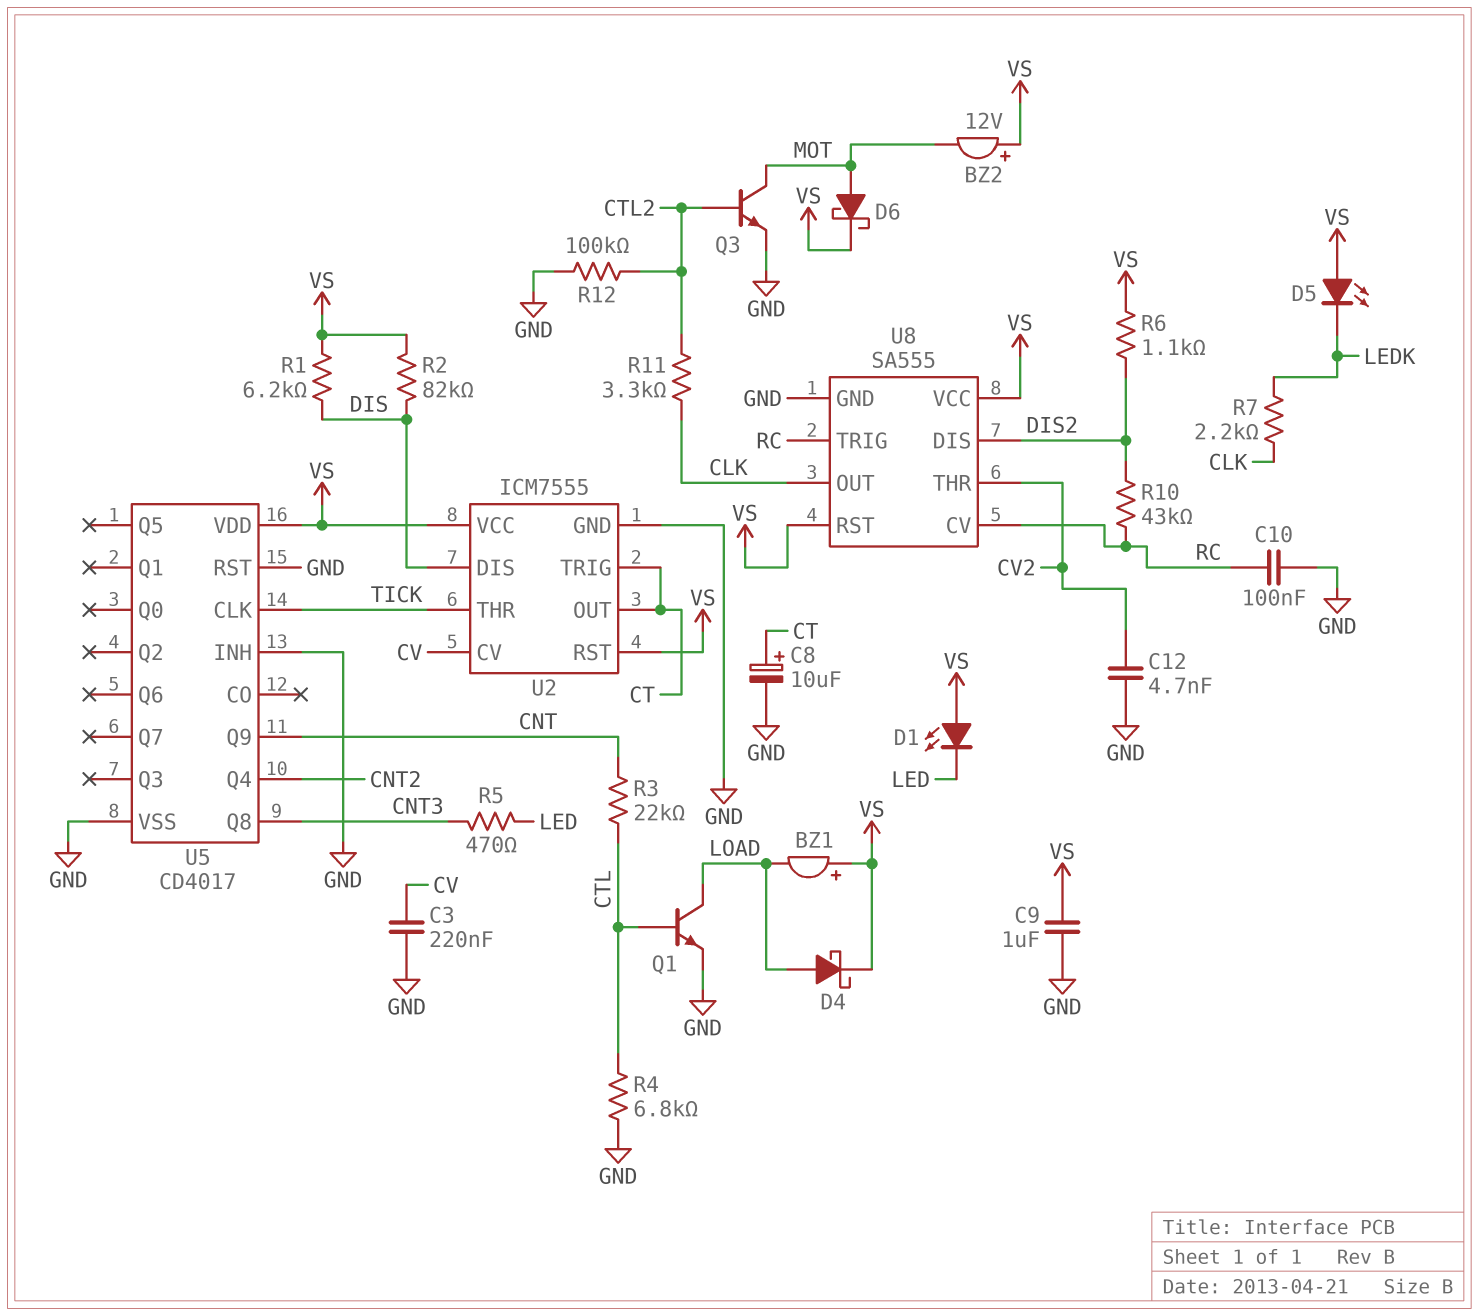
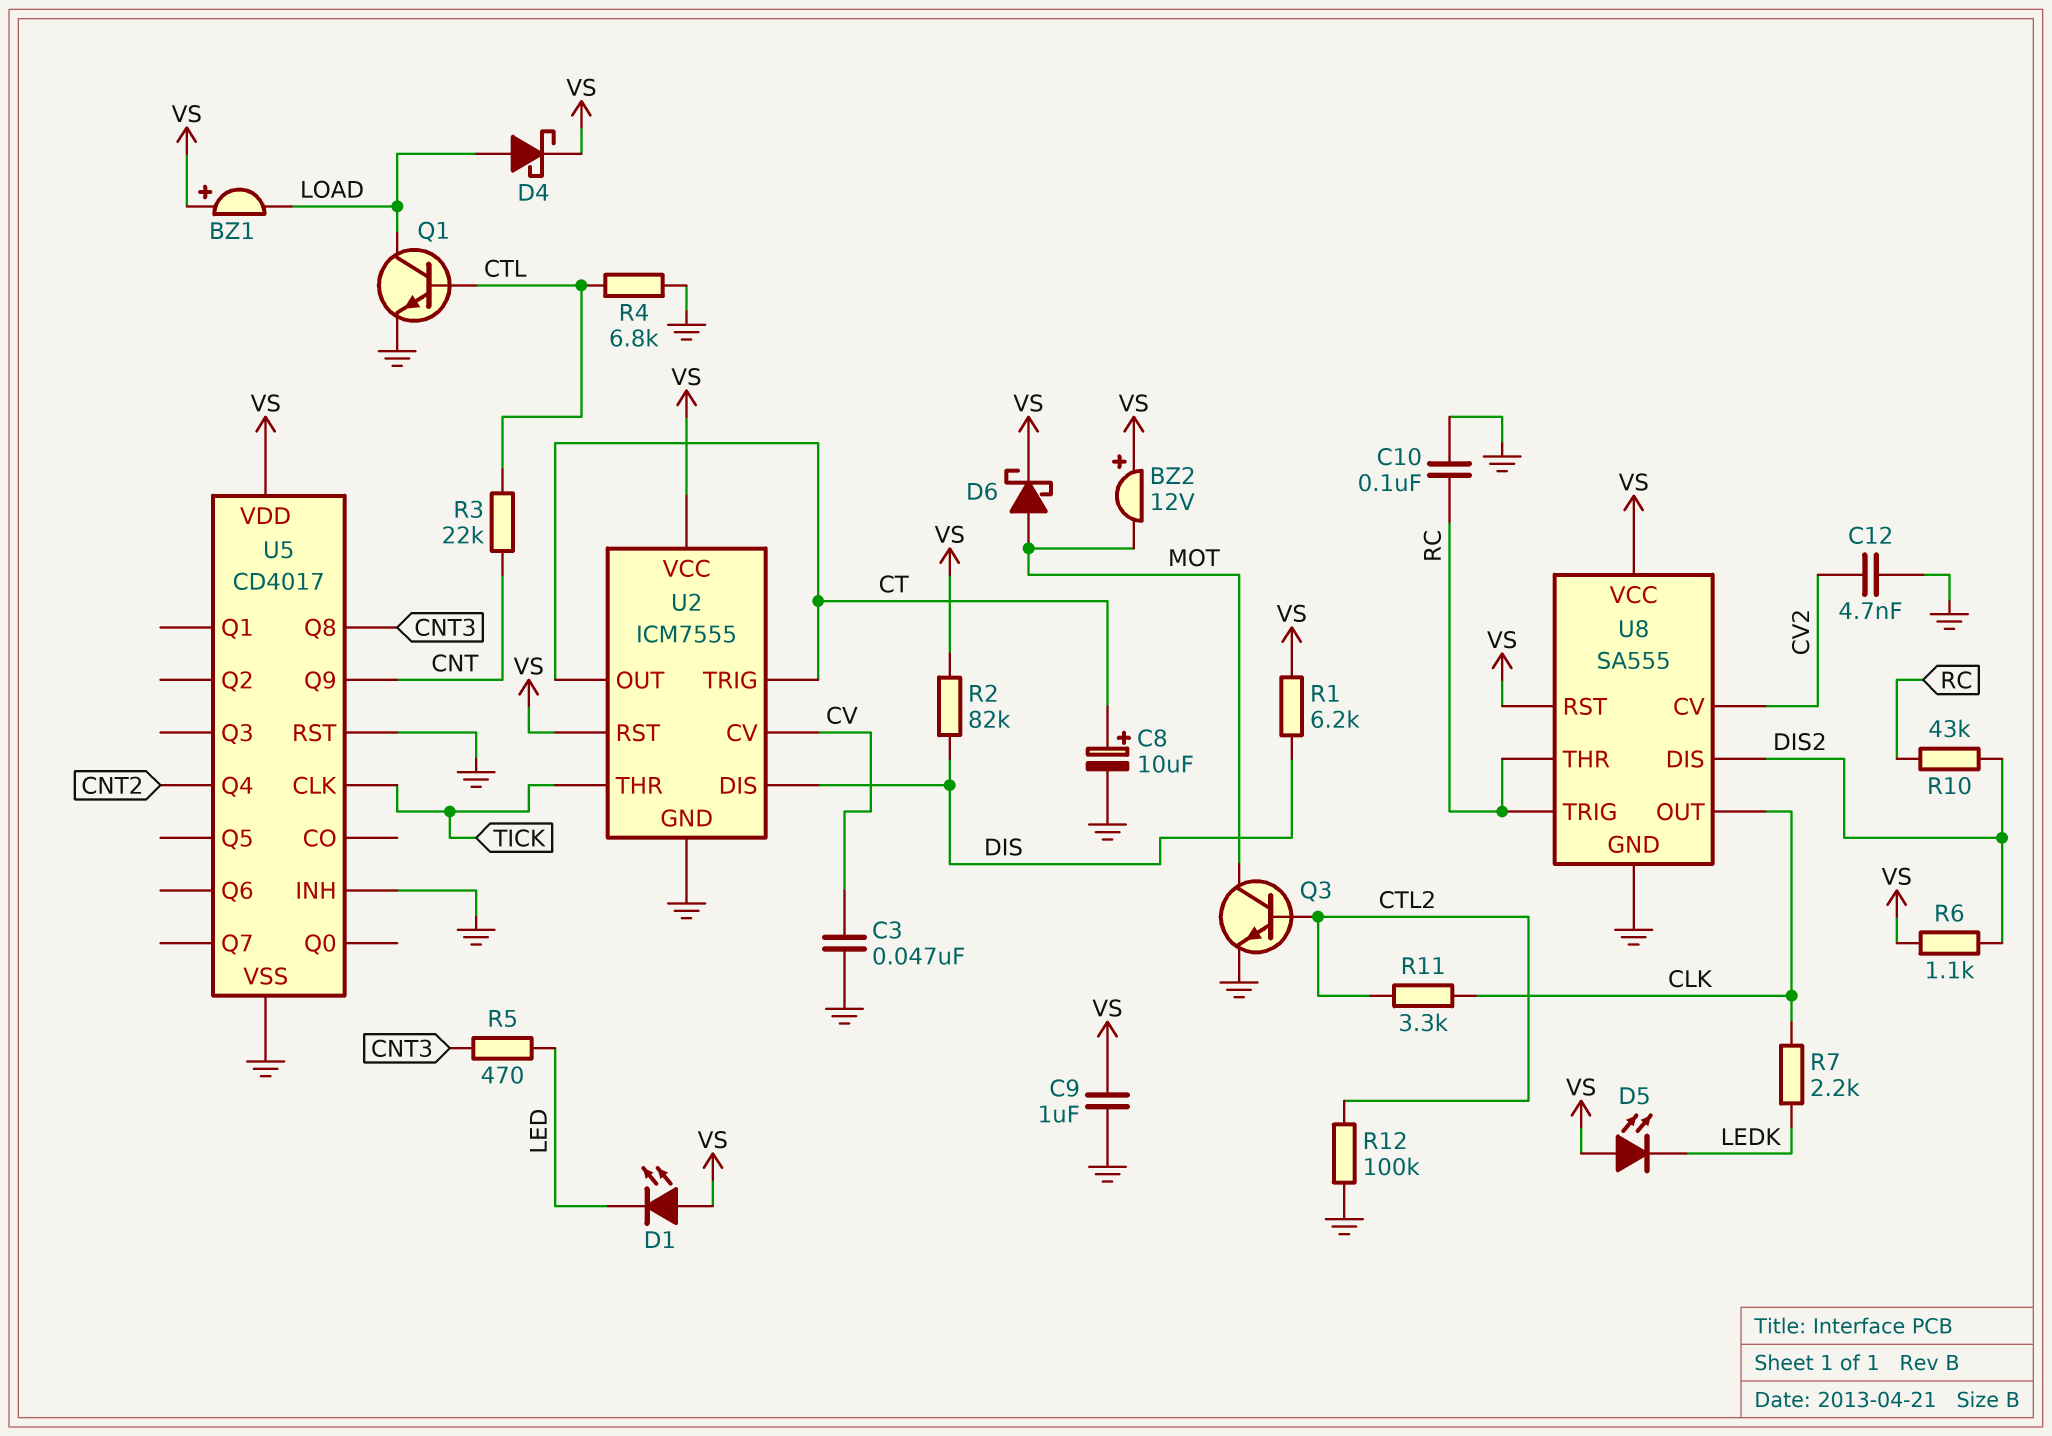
C3: 220nF (CV, GND) -> 47nF (CV, GND)
U8 pin CV: RC -> CV2
U8 pin THR: CV2 -> RC

